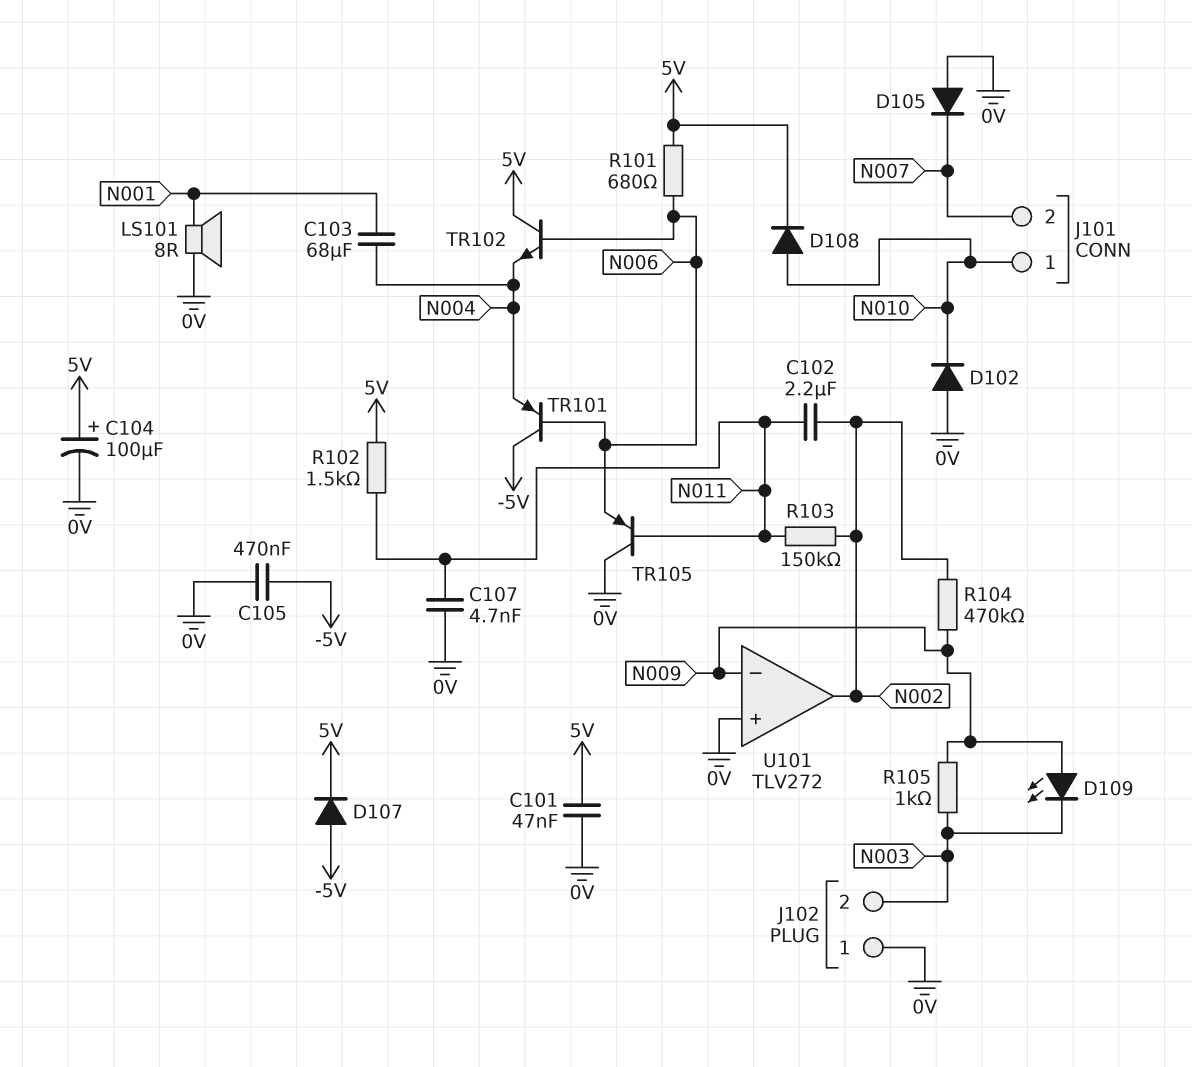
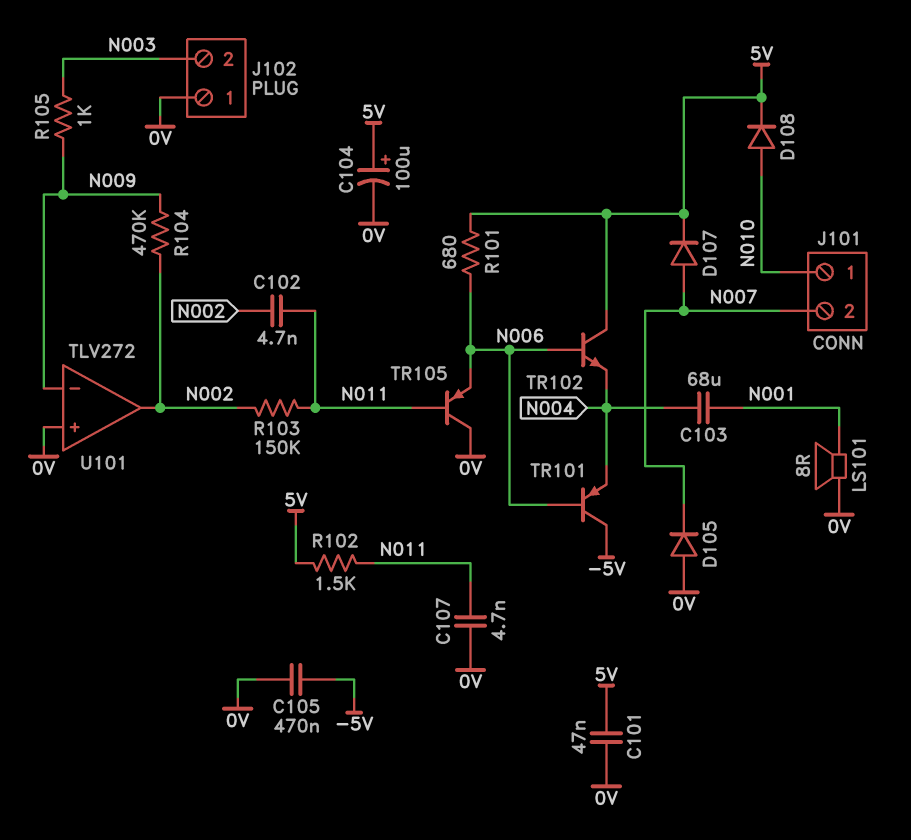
C102: 2.2uF (N002, N011) -> 4.7nF (N002, N011)
D102: diode (A 0V, K N010) -> none
D107: diode (A -5V, K 5V) -> diode (A N007, K 5V)
D109: LED (A N009, K N003) -> none

